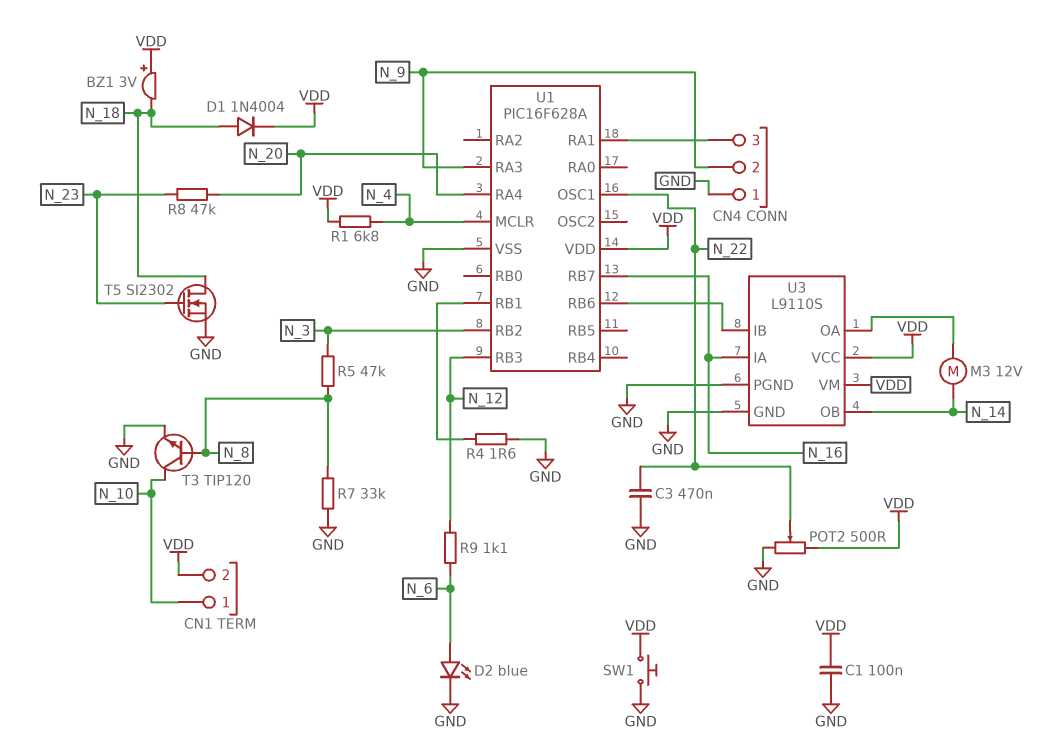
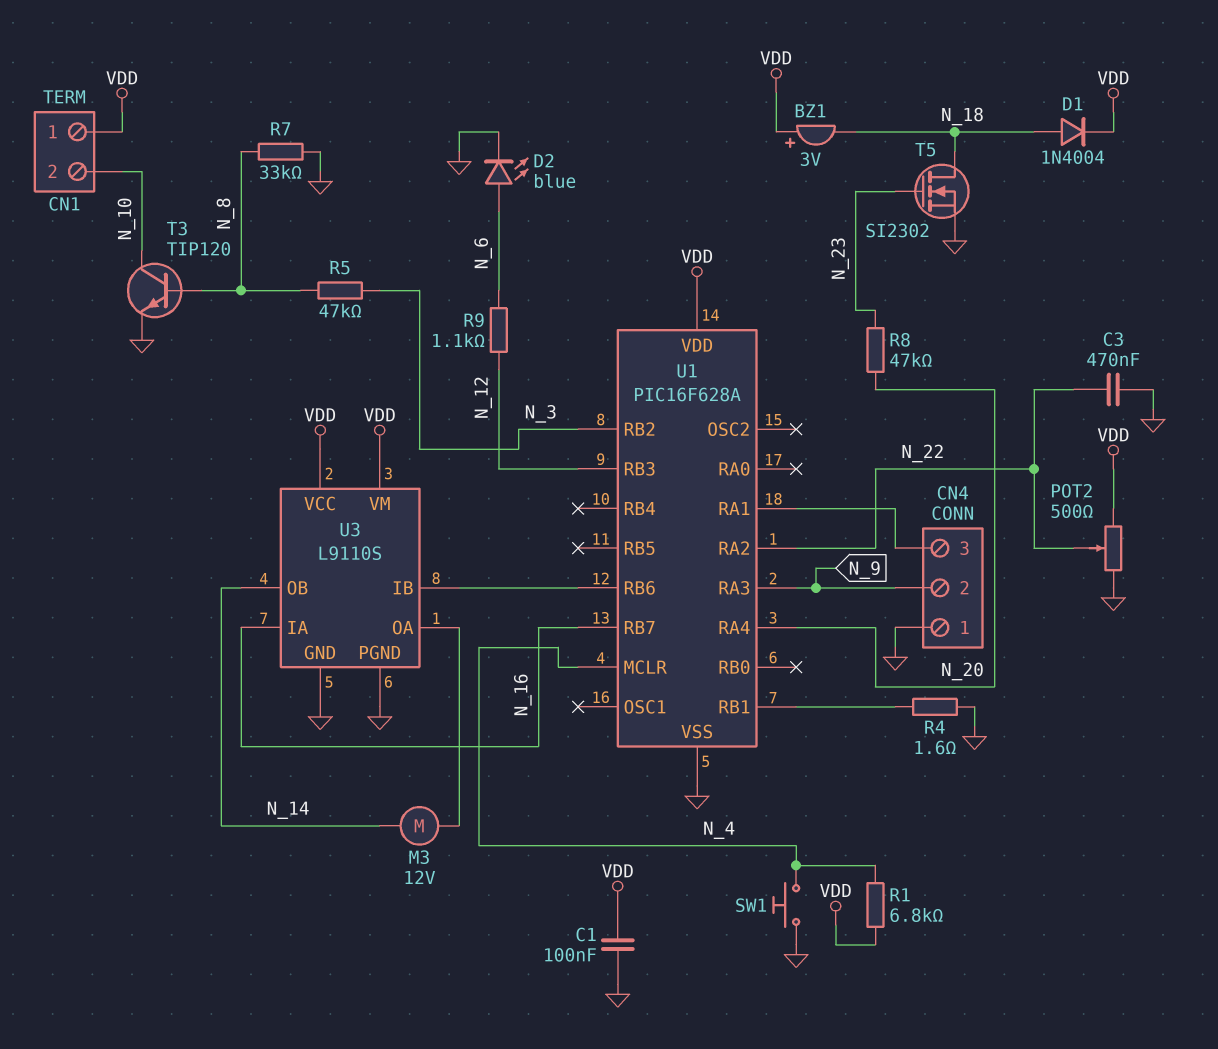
CN1 pin 1: N_10 -> VDD
CN1 pin 2: VDD -> N_10
SW1: button (GND, VDD) -> button (GND, N_4)
U1 pin OSC1: N_22 -> none
U1 pin RA2: none -> N_22

